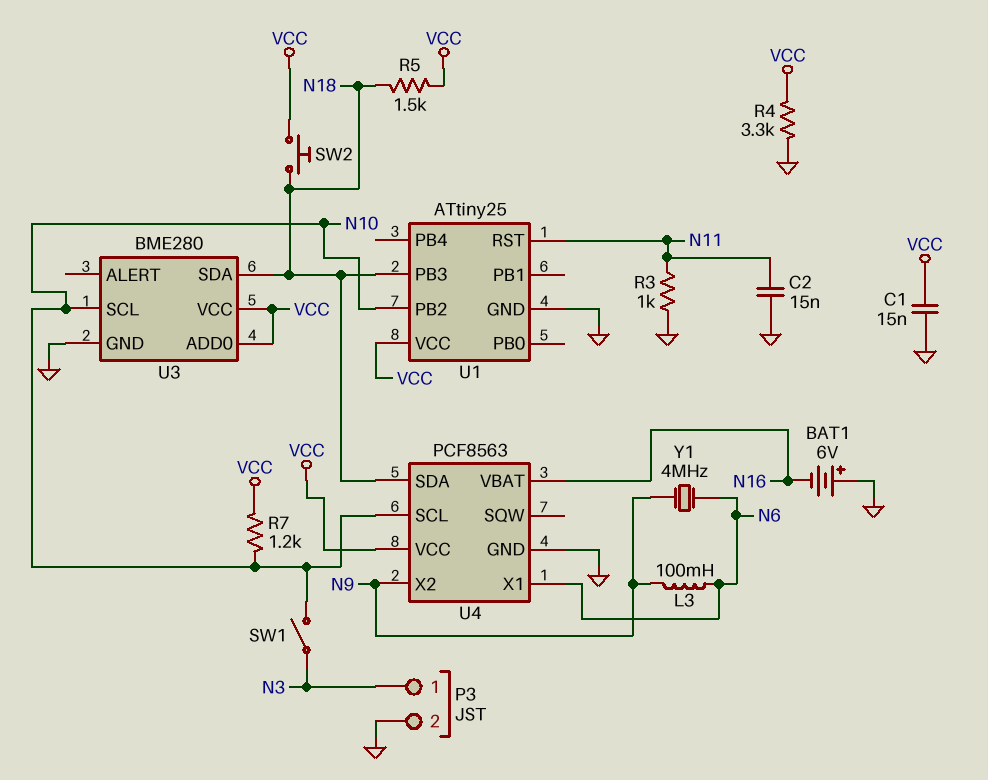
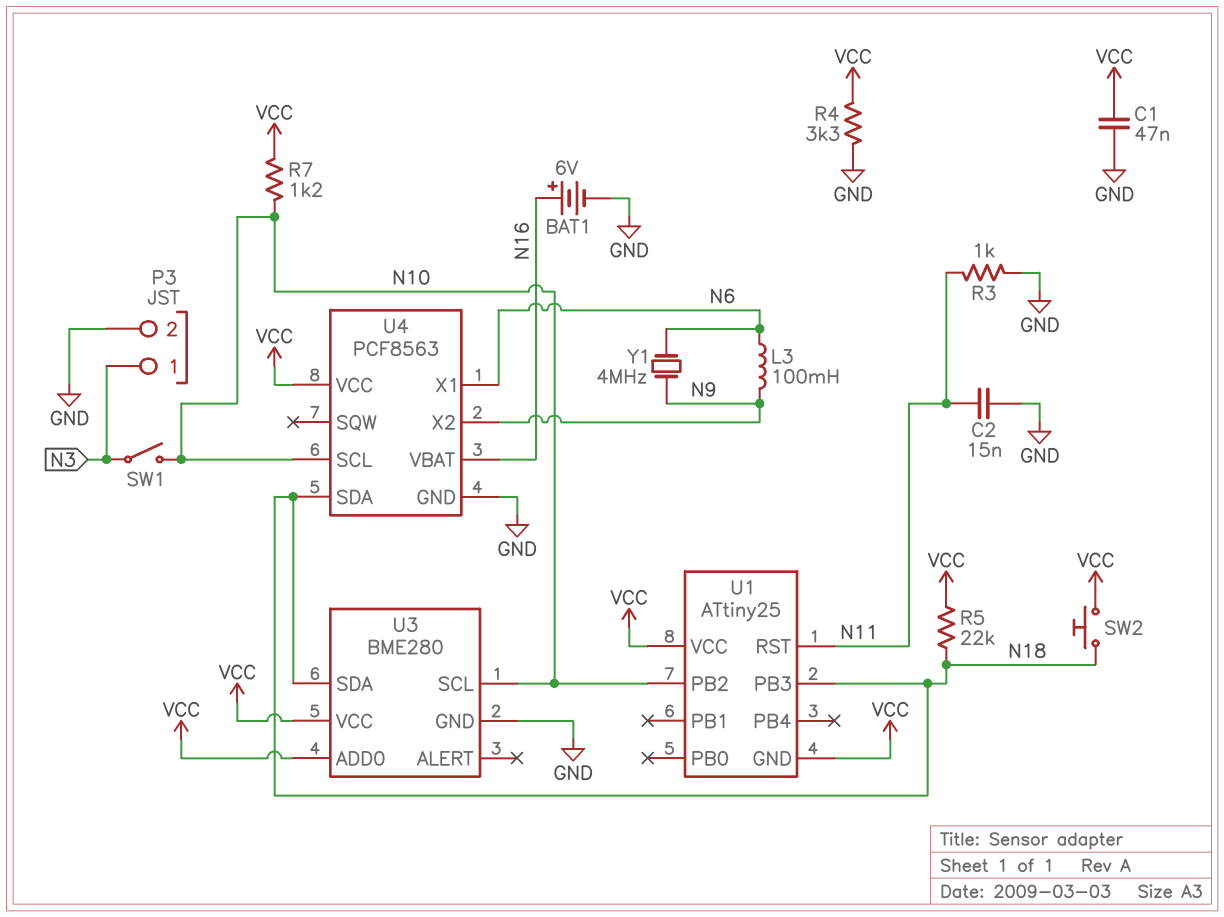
BAT1: 6V (plus GND, minus N16) -> 6V (plus N16, minus GND)
C1: 15nF (GND, VCC) -> 47nF (GND, VCC)
R5: 1.5k (N18, VCC) -> 22k (N18, VCC)
U1 pin GND: GND -> VCC

